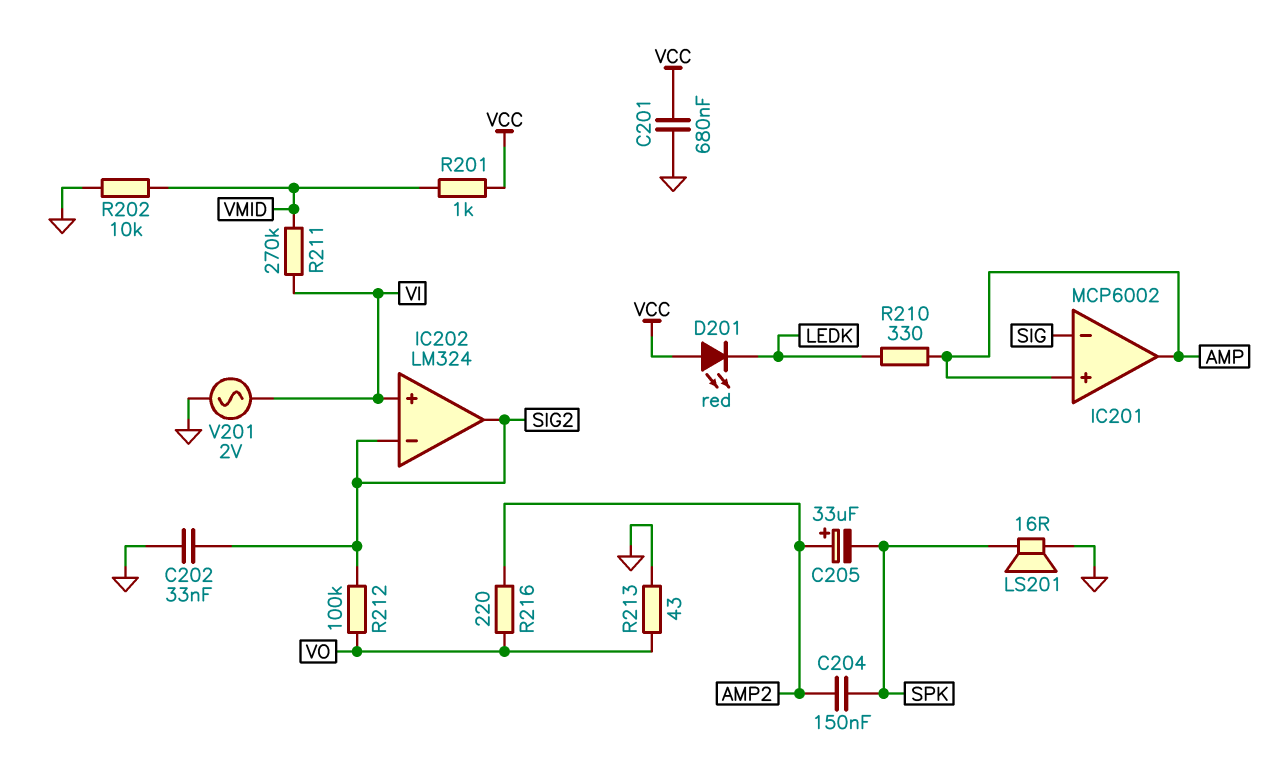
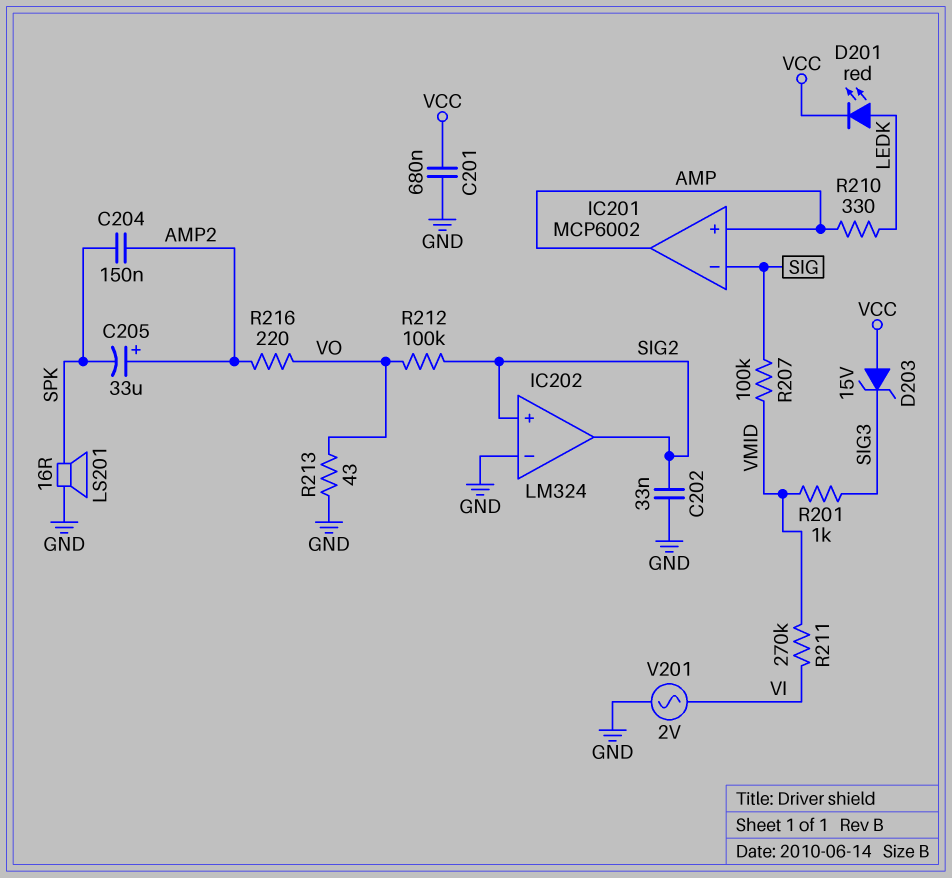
D201: LED red (A VCC, K LEDK) -> LED red (A LEDK, K VCC)
D203: none -> zener 15V (A VCC, K SIG3)
IC202 pin in+: VI -> SIG2
IC202 pin in-: SIG2 -> GND
R201: 1k (VCC, VMID) -> 1k (SIG3, VMID)
R202: 10k (GND, VMID) -> none
R207: none -> 100k (SIG, VMID)

